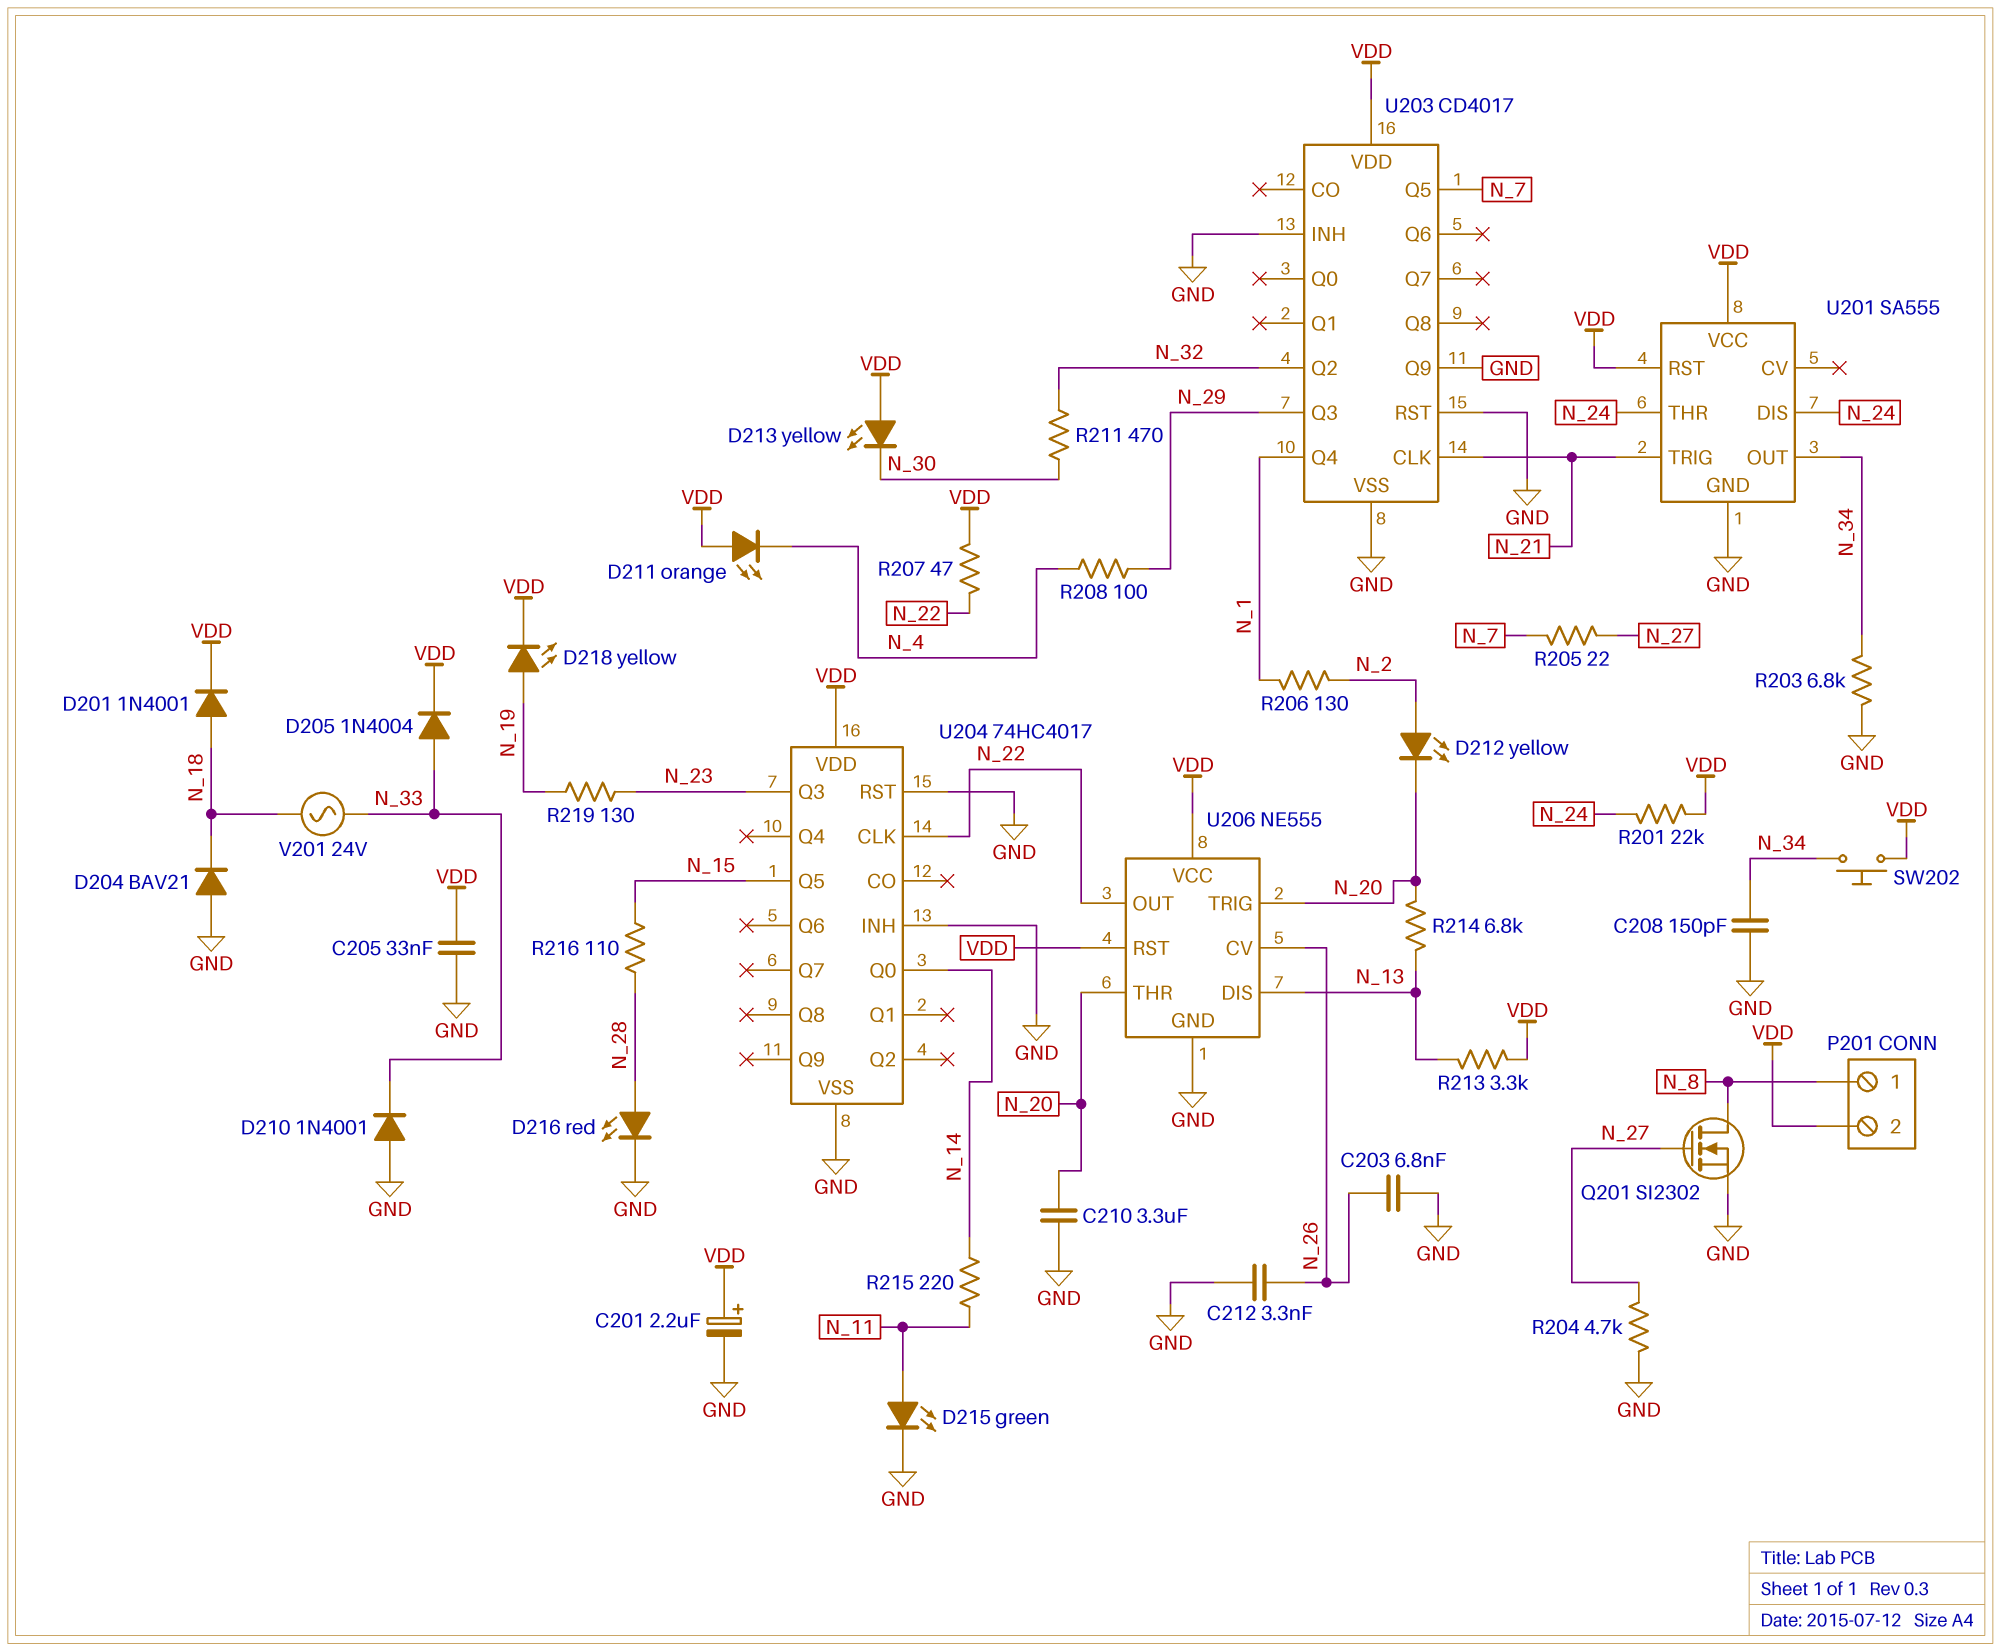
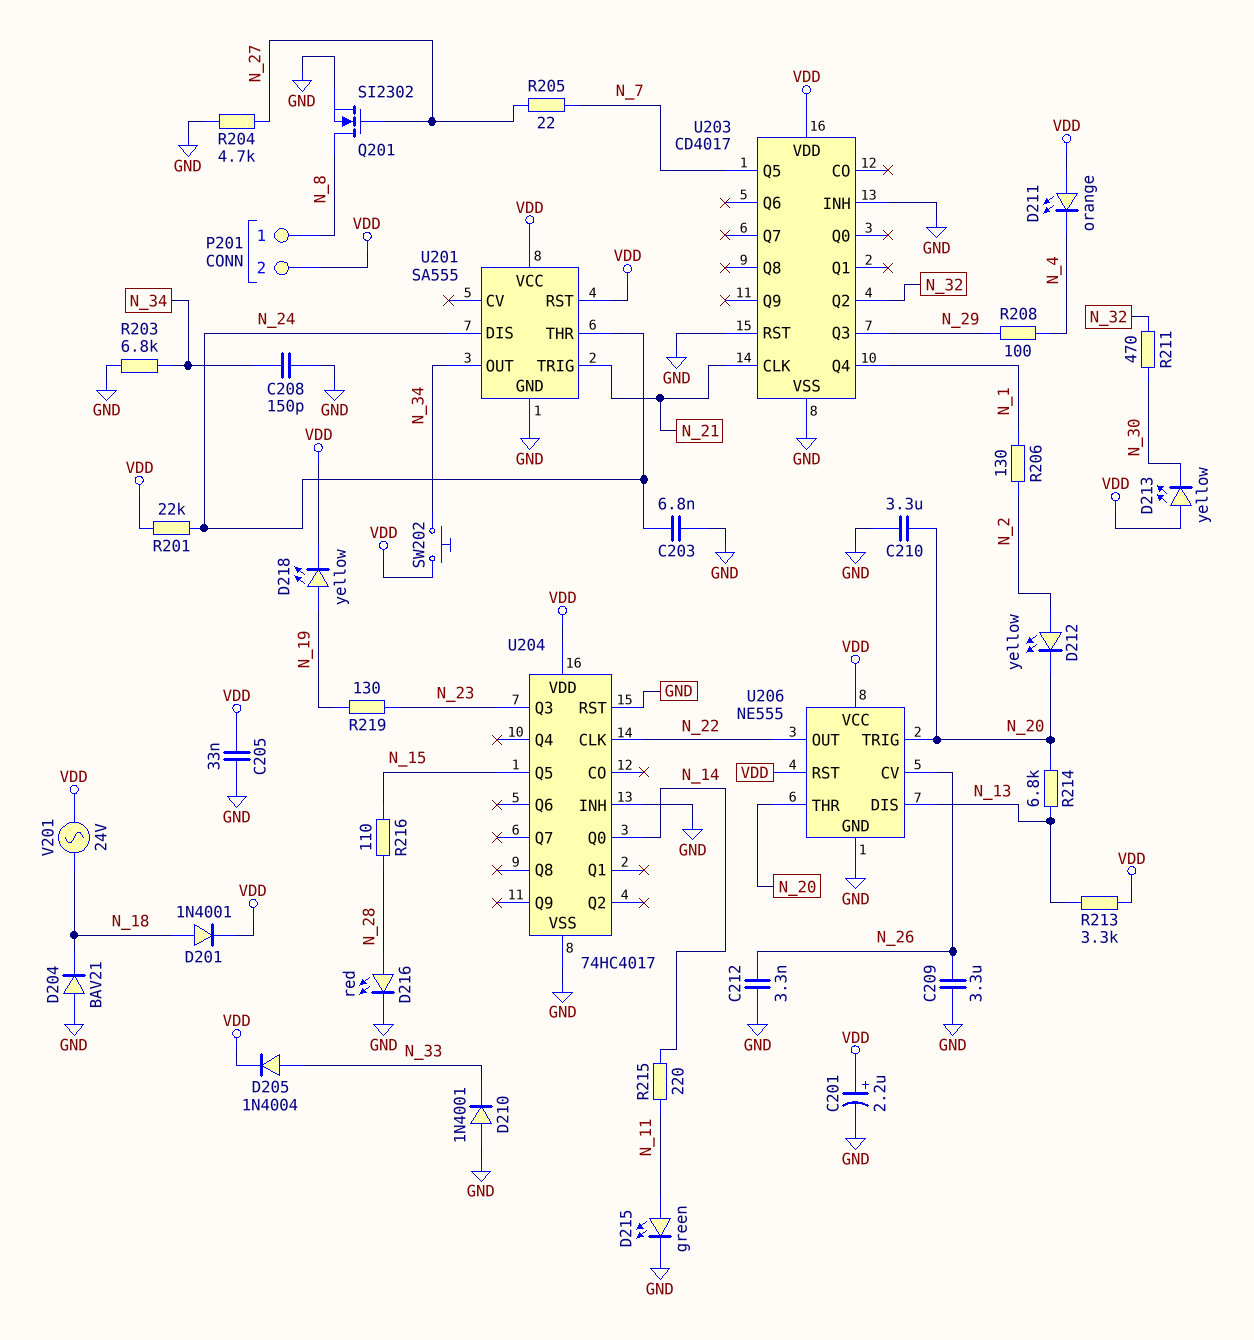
C203: 6.8nF (GND, N_26) -> 6.8nF (GND, N_24)
C209: none -> 3.3uF (GND, N_26)
R207: 47 (N_22, VDD) -> none
U203 pin Q9: GND -> none
V201: AC 24V (N_18, N_33) -> AC 24V (N_18, VDD)

